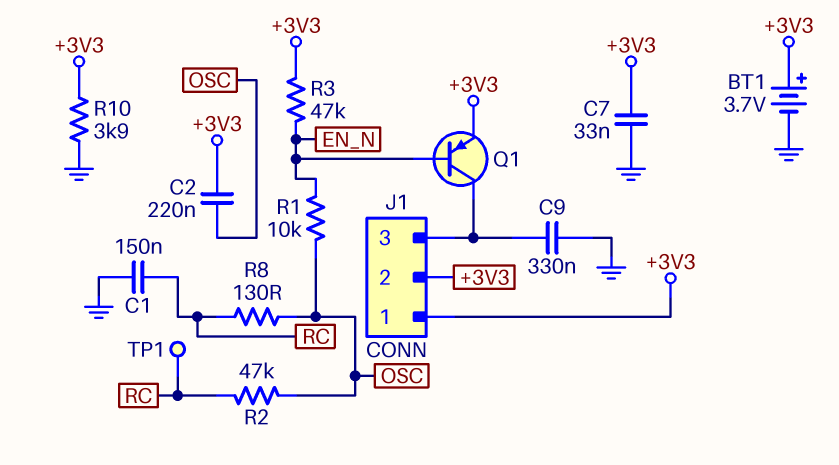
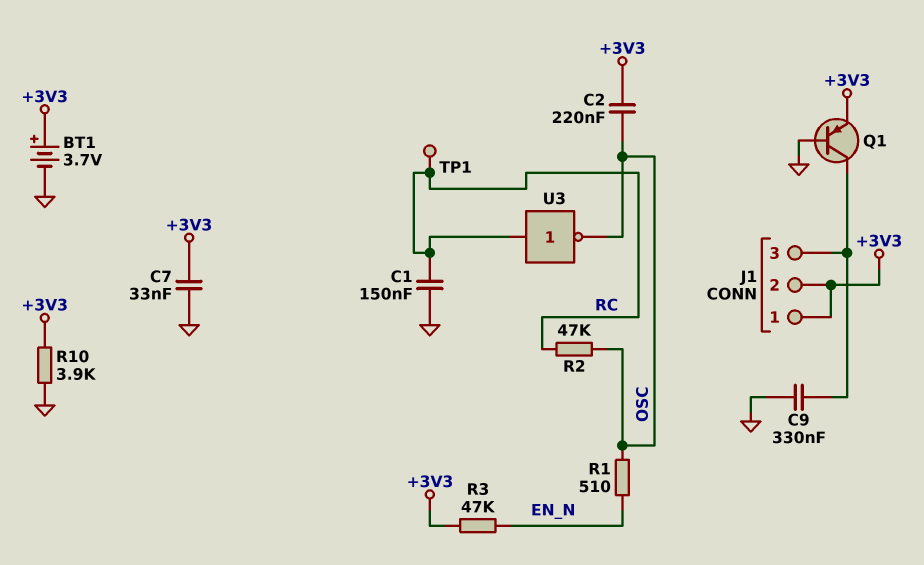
Q1: PNP (B EN_N, C J1/3, E +3V3) -> PNP (B GND, C J1/3, E +3V3)
R1: 10k (EN_N, OSC) -> 510 (EN_N, OSC)
R8: 130 (OSC, RC) -> none
U3: none -> NOT (in RC, out OSC)

